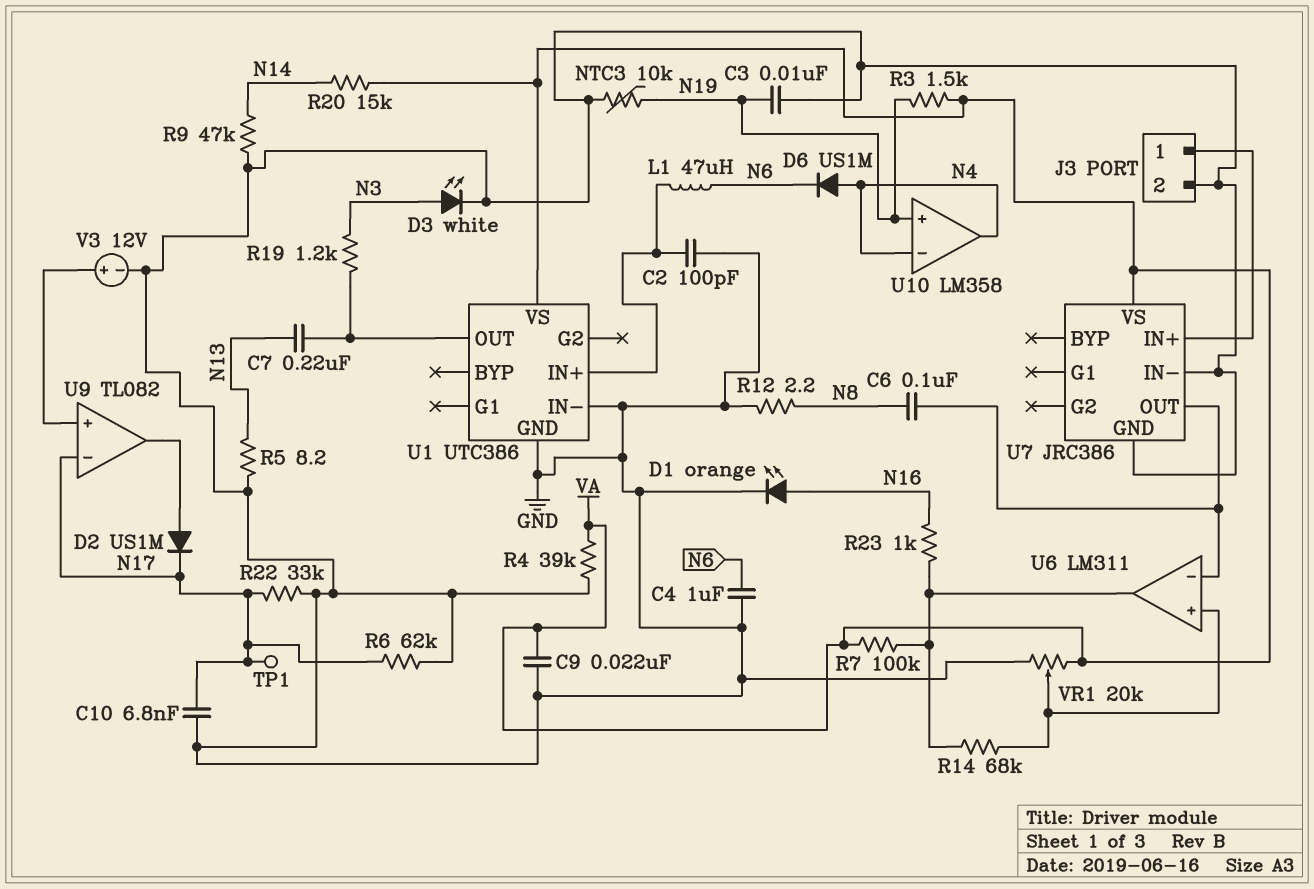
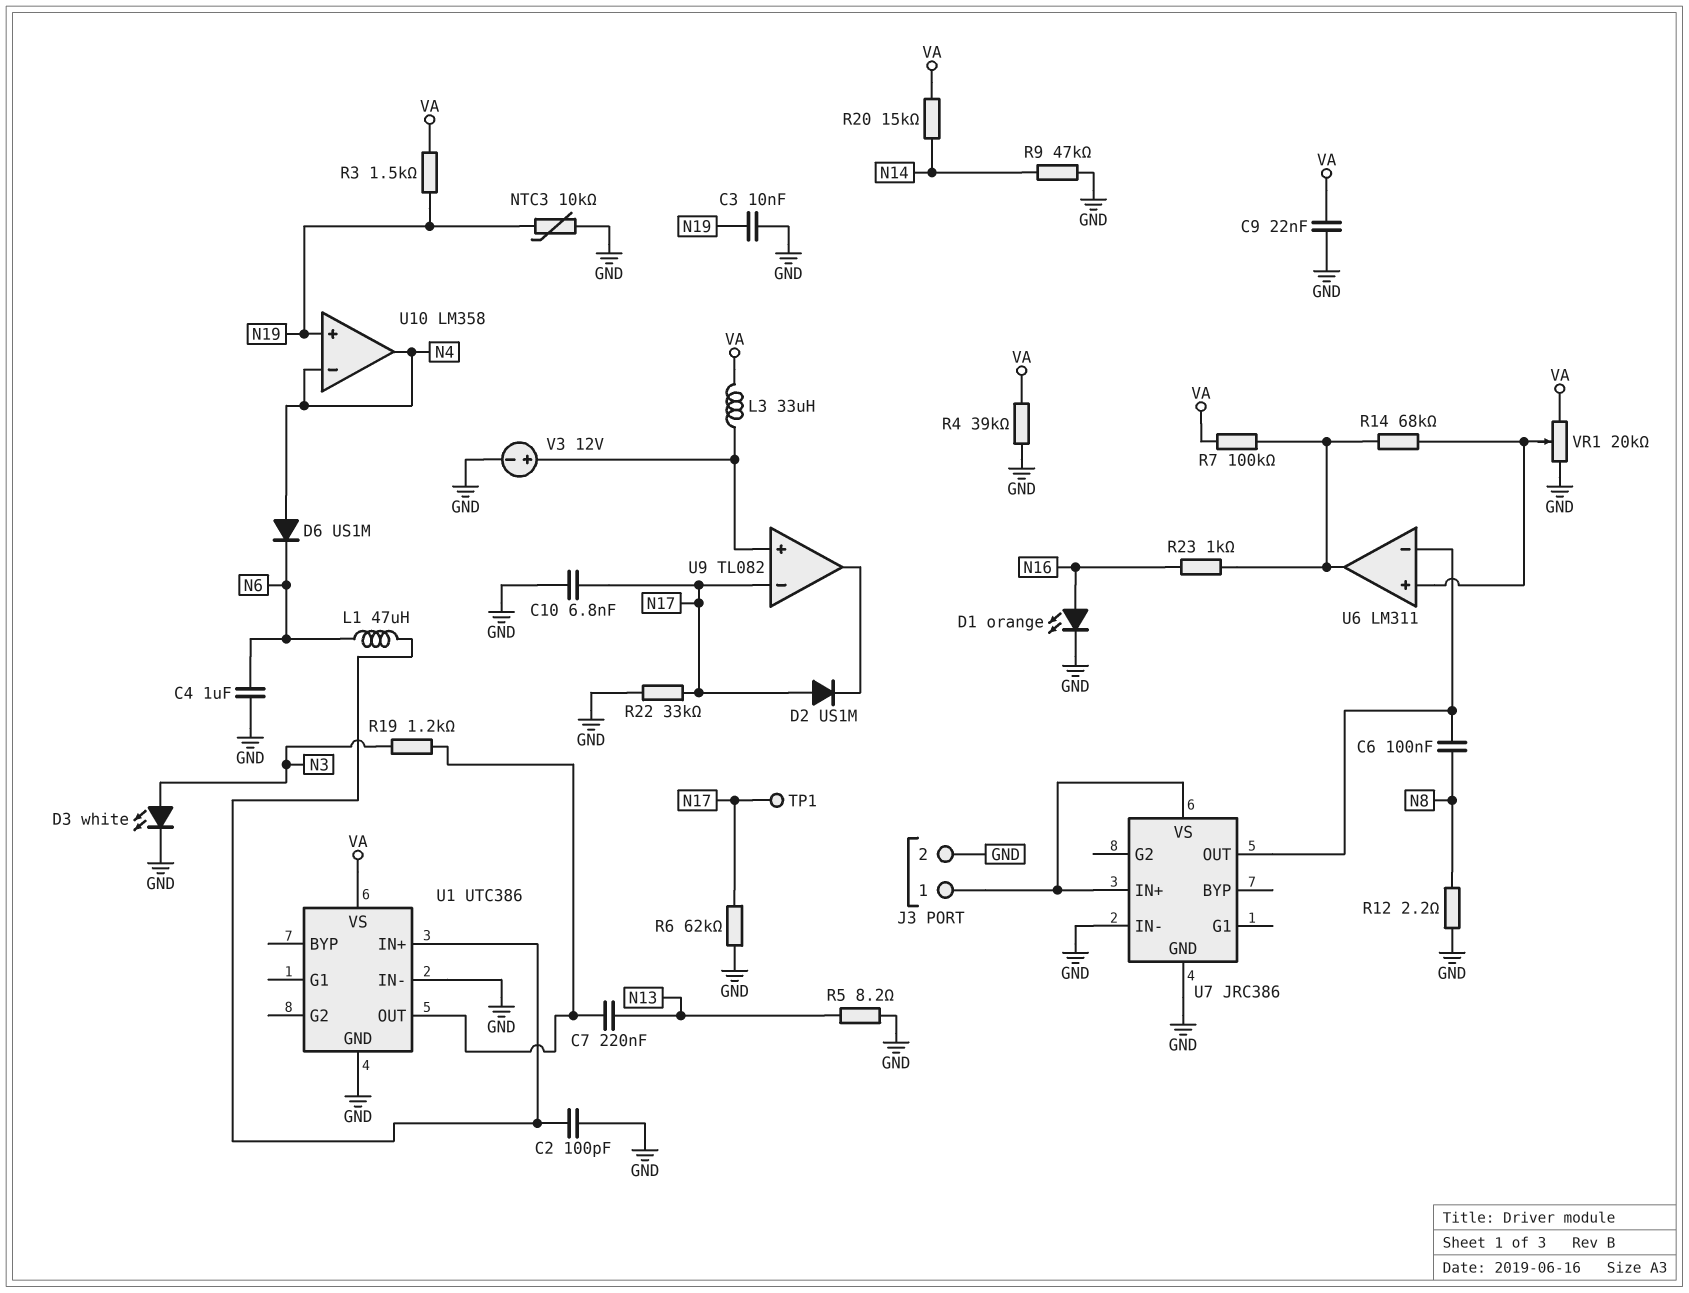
D2: diode US1M (A U9/out, K N17) -> diode US1M (A N17, K U9/out)
L3: none -> 33uH (U9/in+, VA)
U7 pin VS: VA -> J3/1

